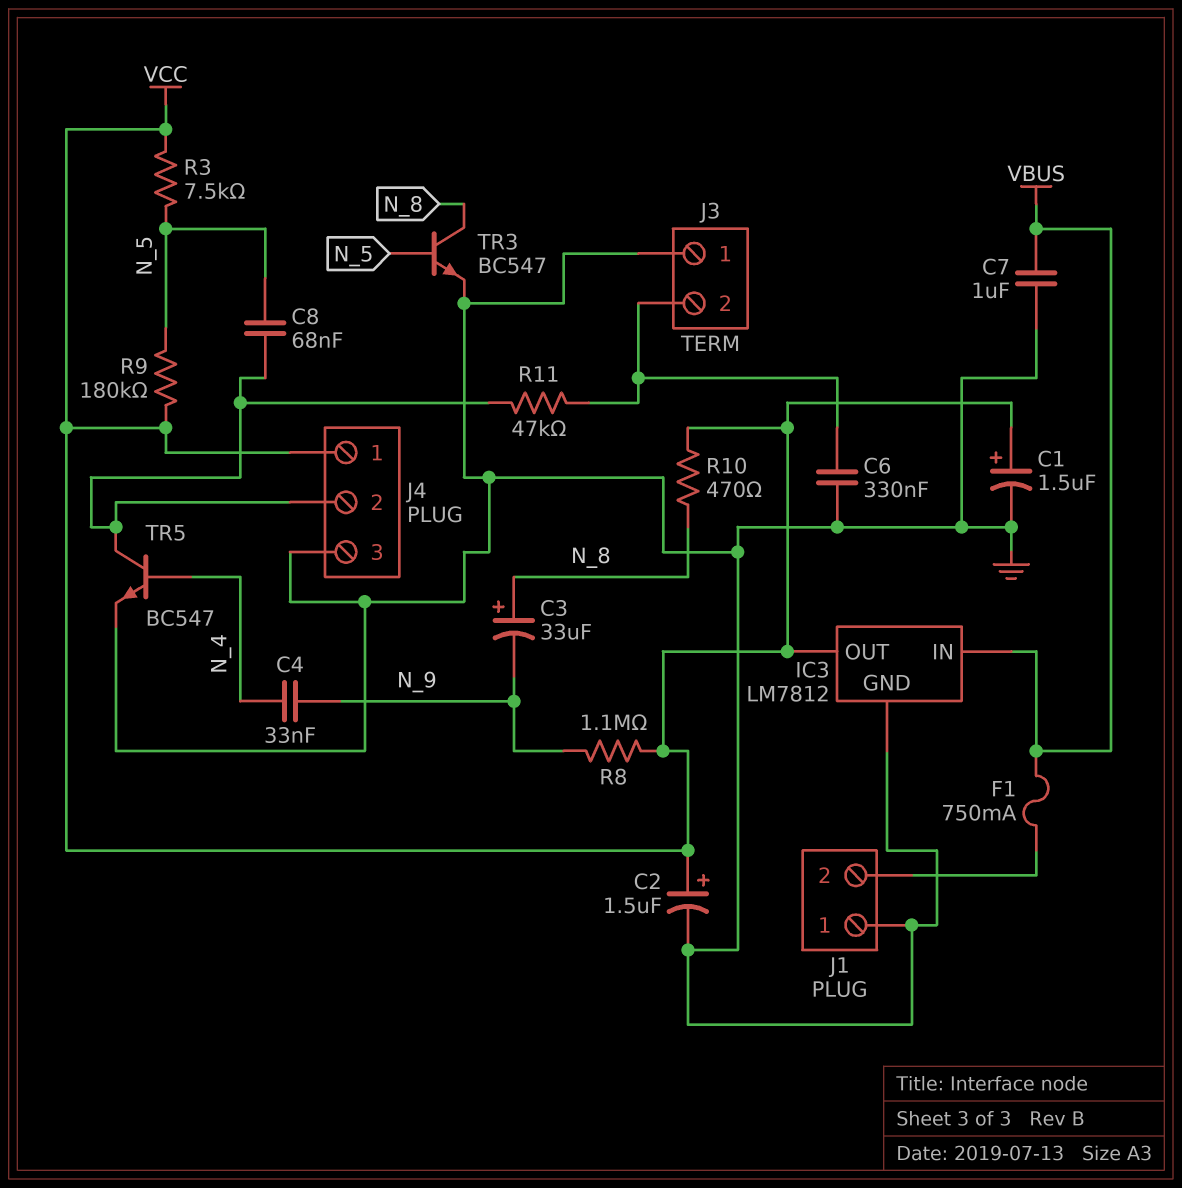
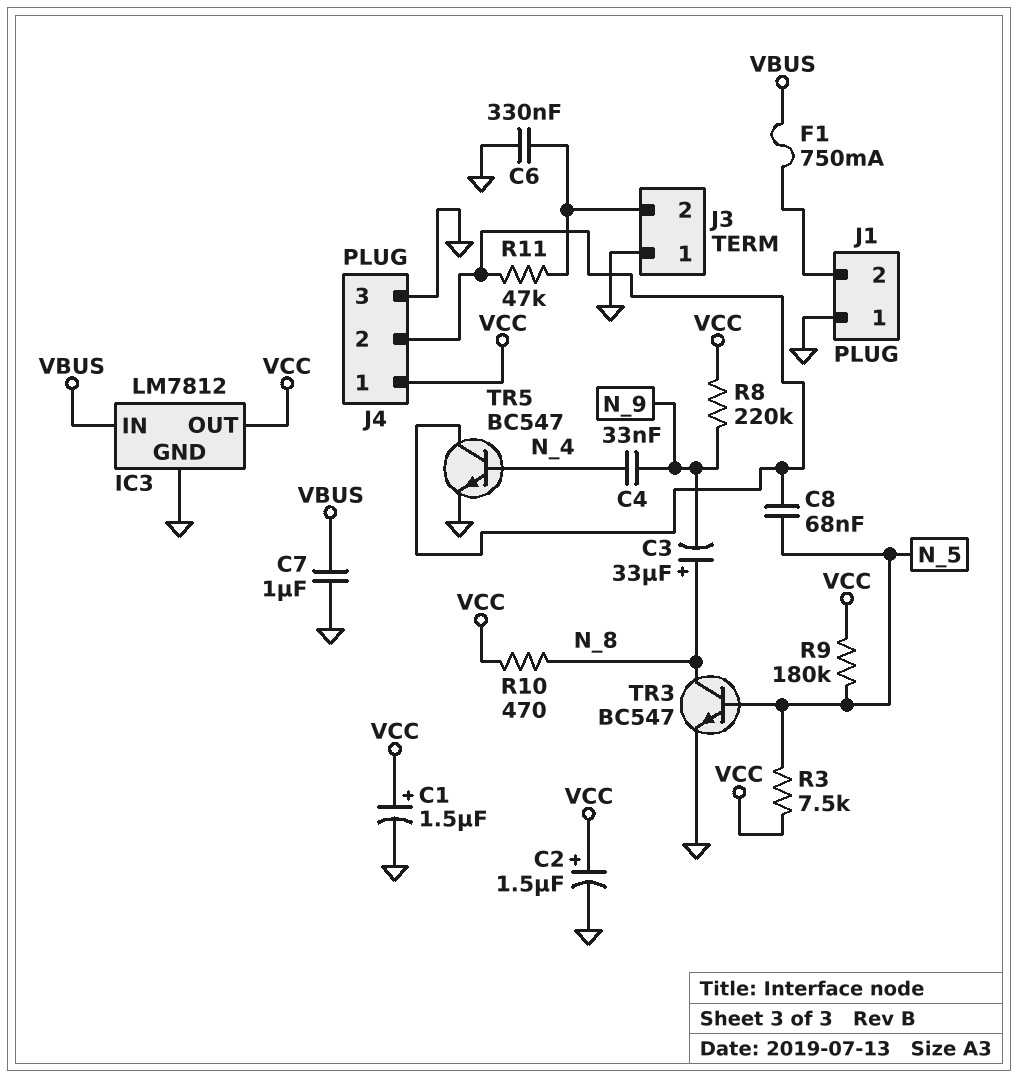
R8: 1.1M (N_9, VCC) -> 220k (N_9, VCC)

